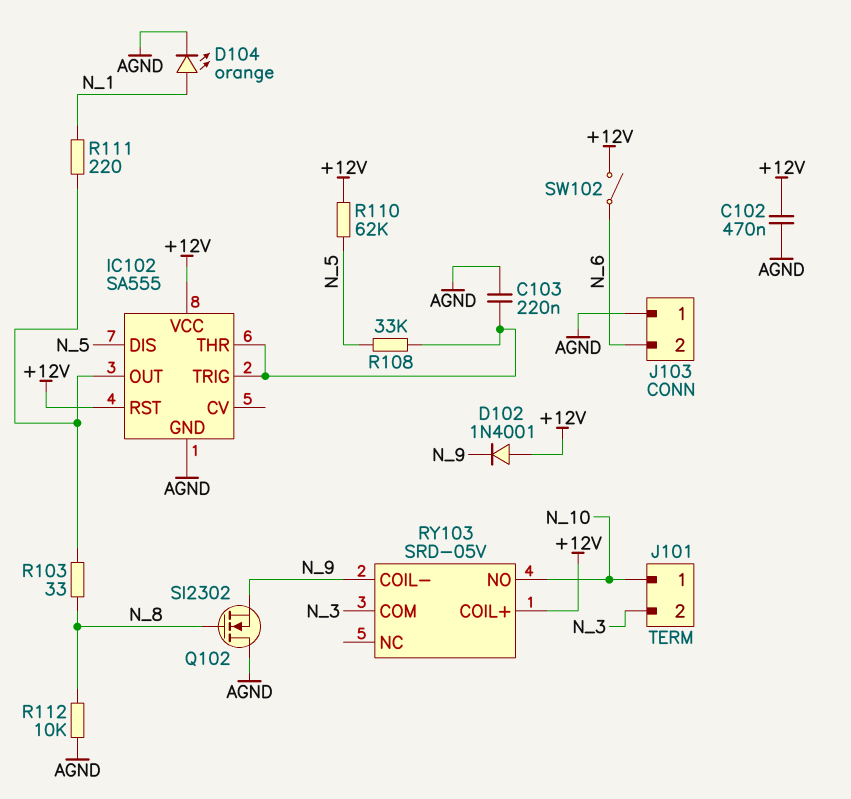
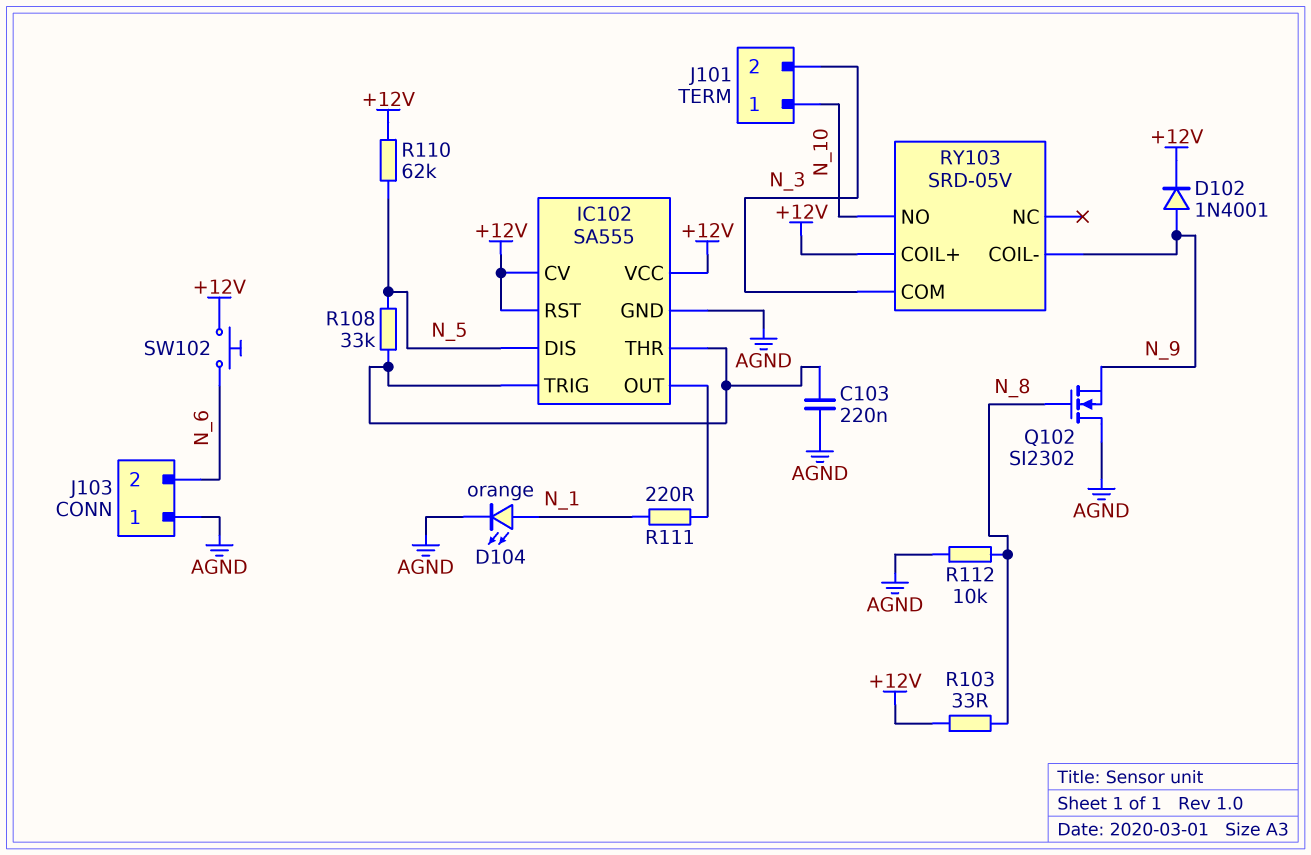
C102: 470nF (+12V, AGND) -> none
D102: diode 1N4001 (A +12V, K N_9) -> diode 1N4001 (A N_9, K +12V)
IC102 pin CV: none -> +12V
R103: 33 (IC102/OUT, N_8) -> 33 (+12V, N_8)
SW102: switch (+12V, N_6) -> button (+12V, N_6)

